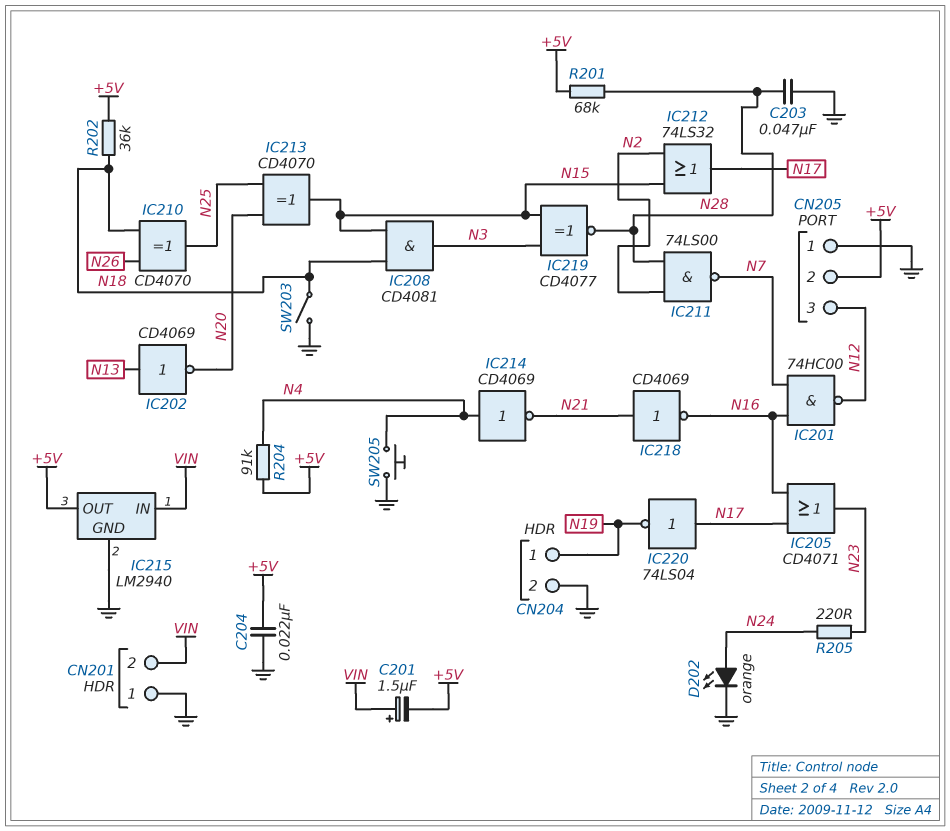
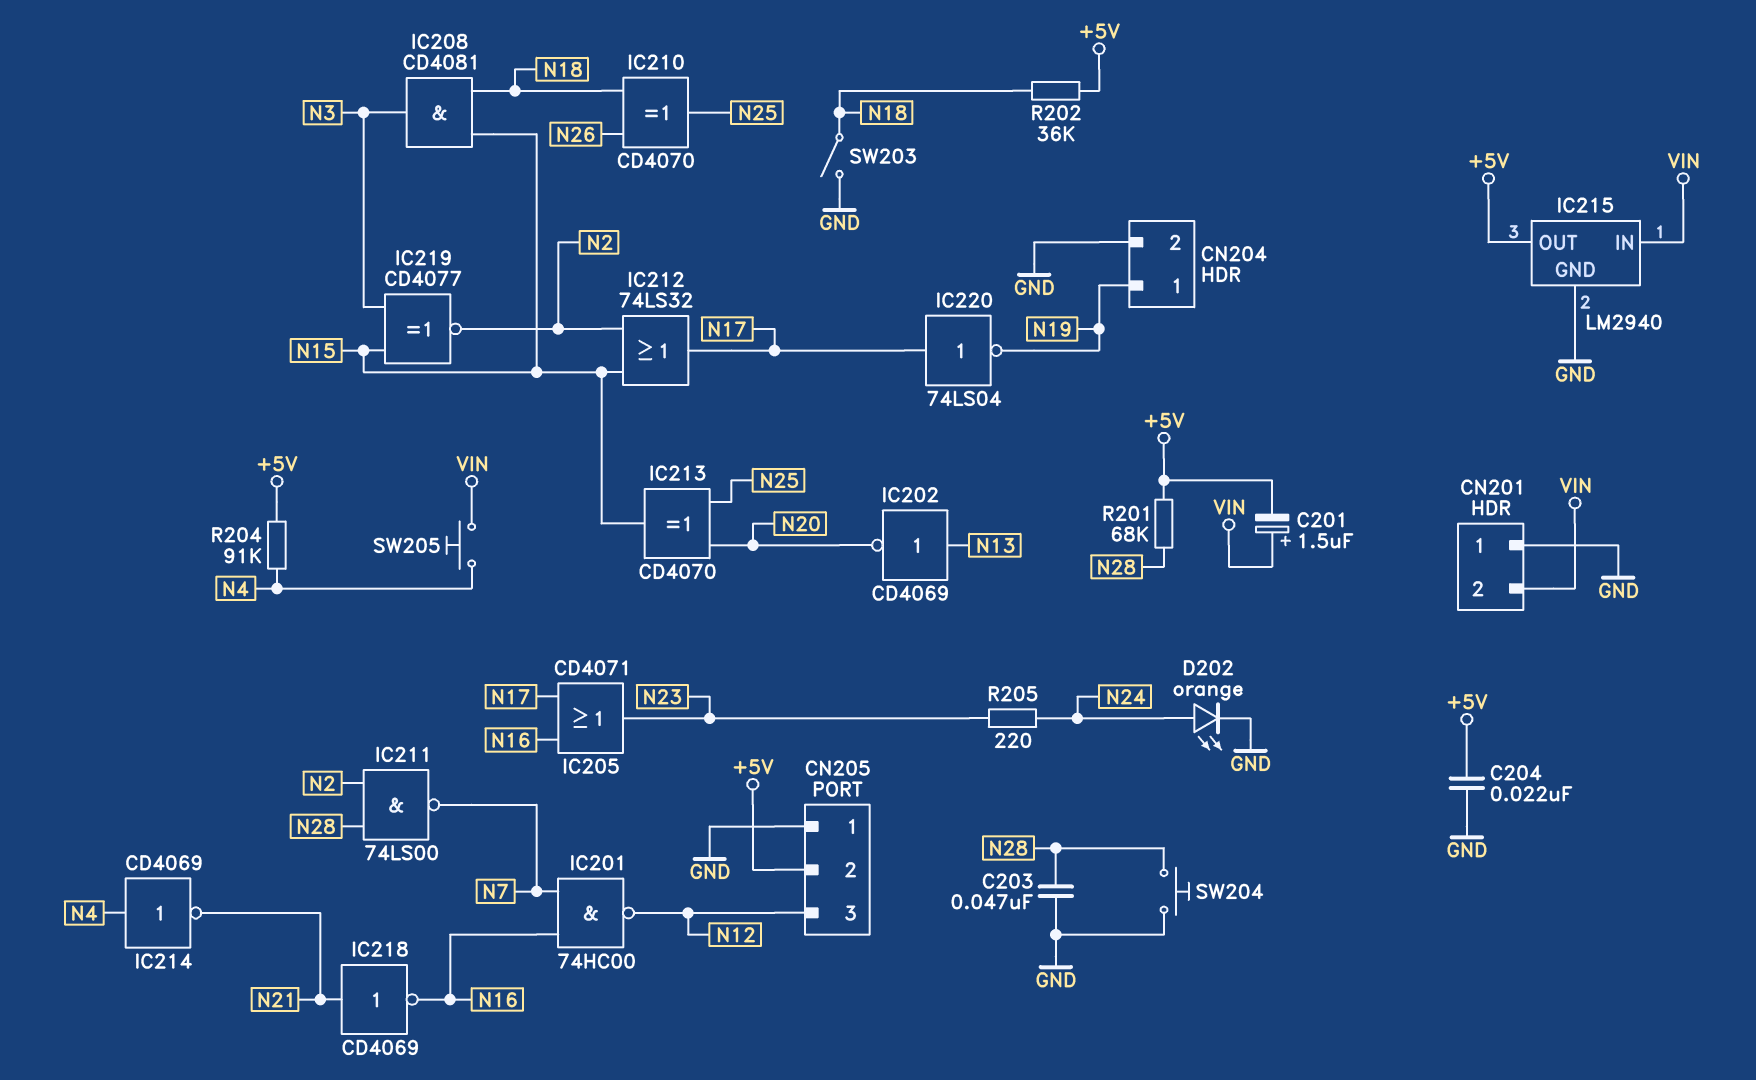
IC219: XNOR CD4077 (in N3, in N15, out N28) -> XNOR CD4077 (in N3, in N15, out N2)
SW204: none -> button (GND, N28)
SW205: button (GND, N4) -> button (N4, VIN)

